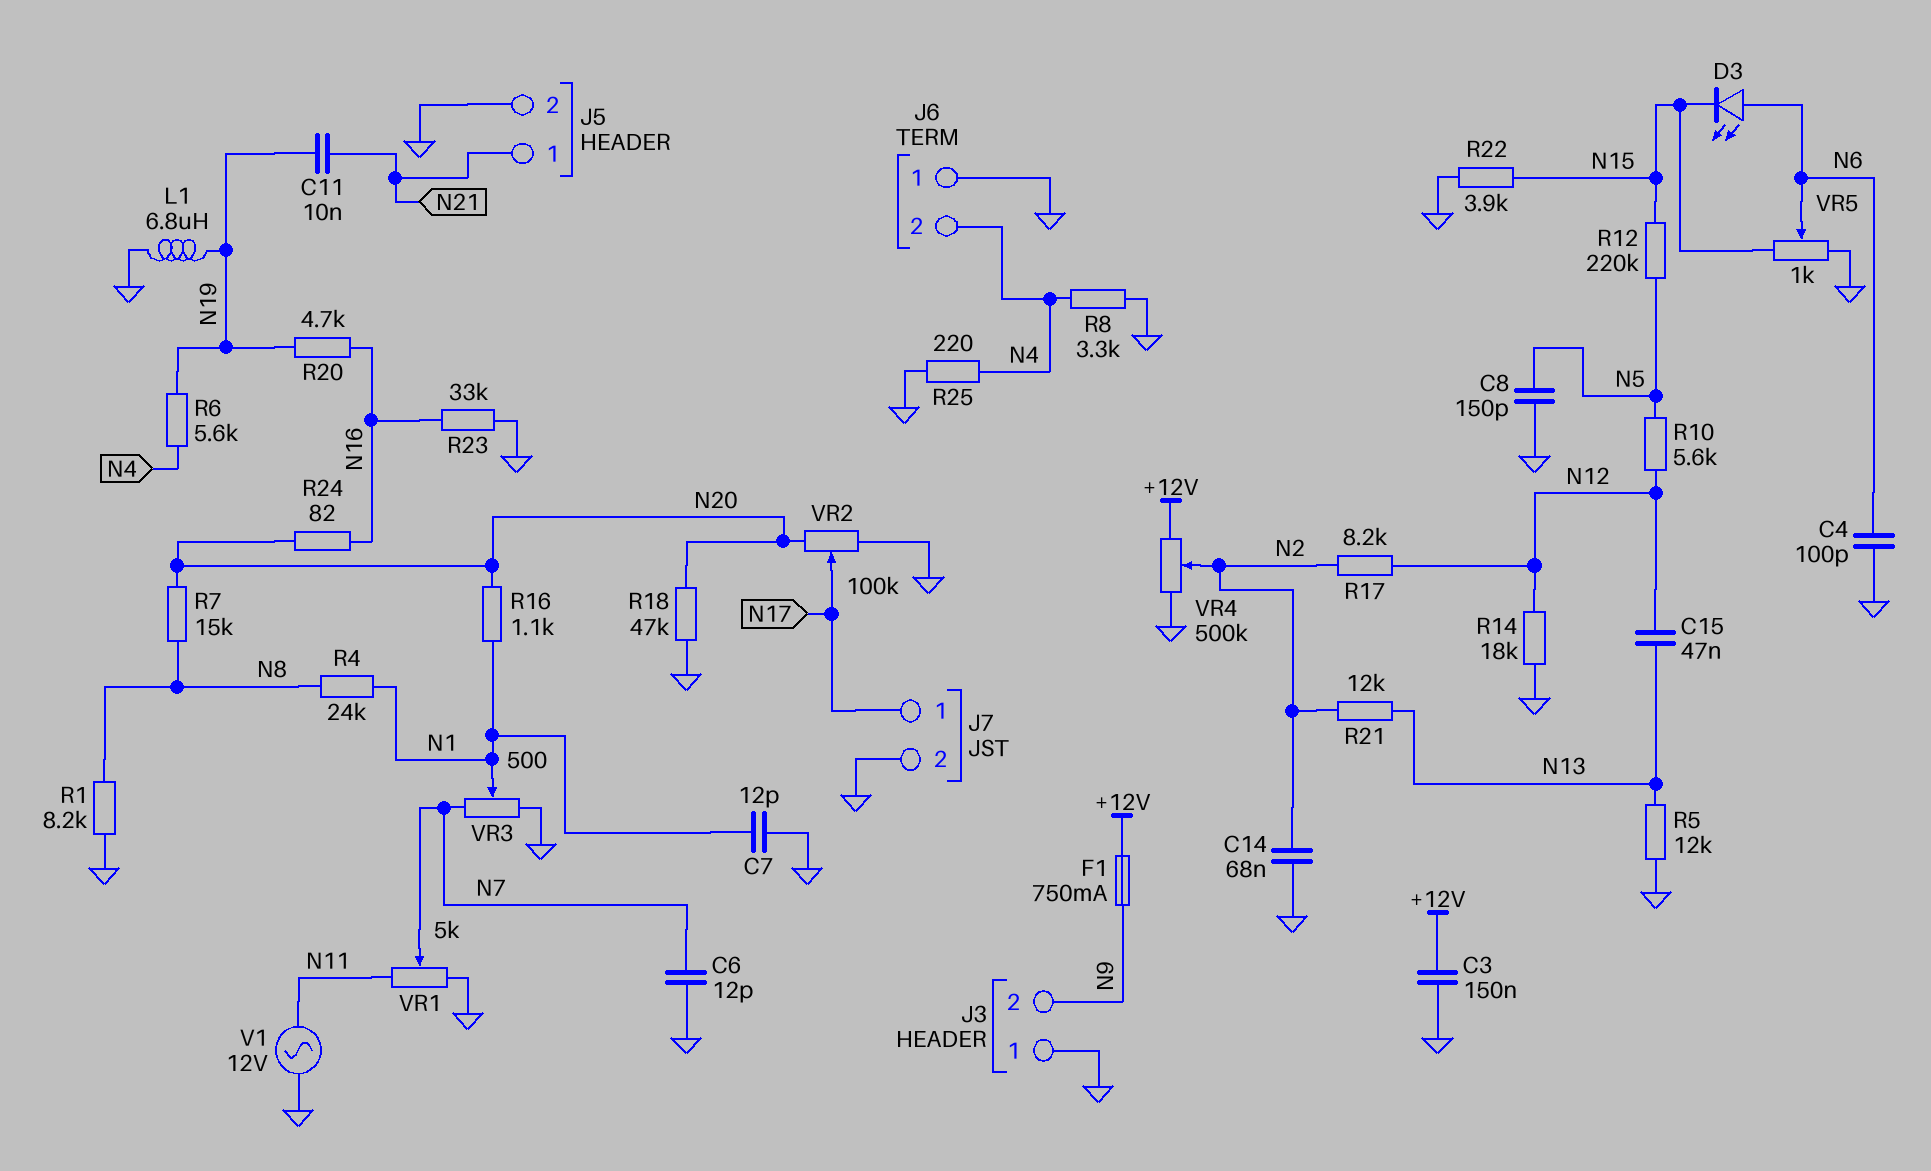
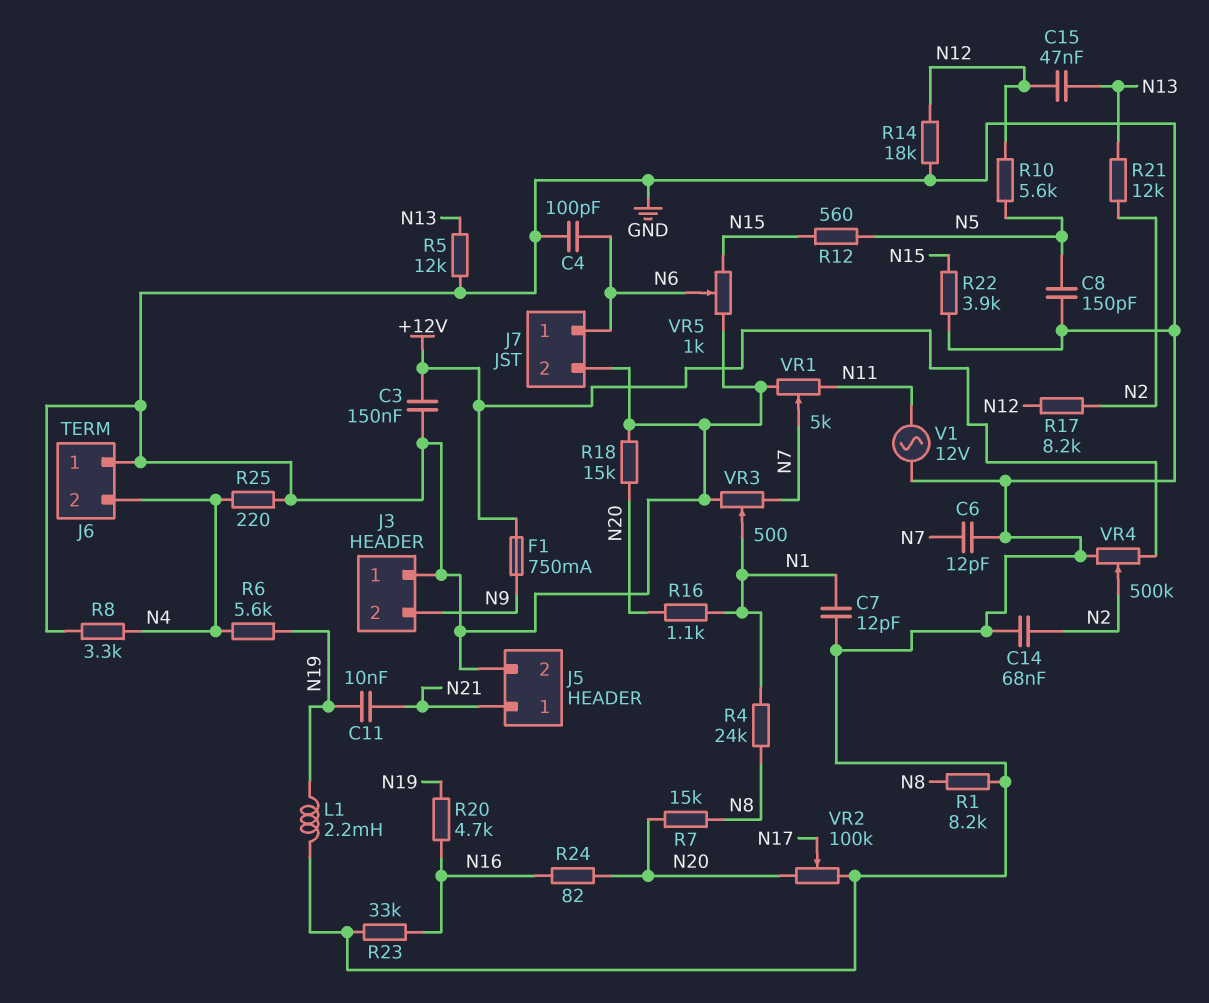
D3: LED (A N6, K N15) -> none
J7 pin 1: N17 -> N6
L1: 6.8uH (GND, N19) -> 2.2mH (GND, N19)
R12: 220k (N5, N15) -> 560 (N5, N15)
R18: 47k (GND, N20) -> 15k (GND, N20)

